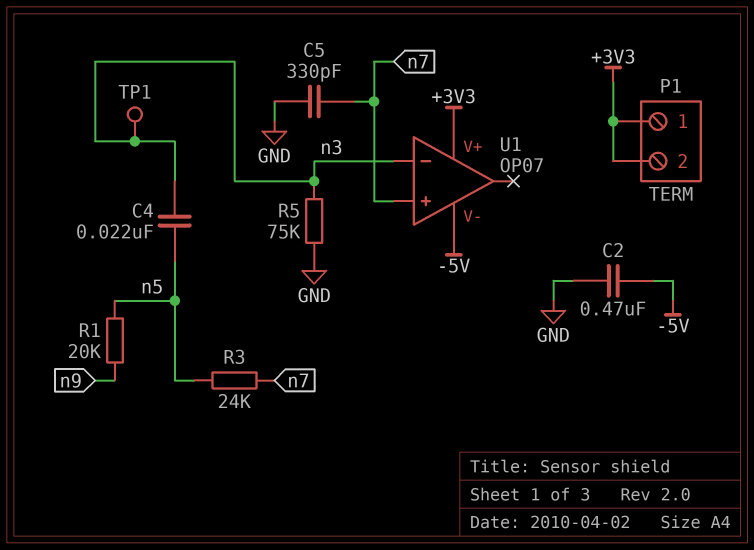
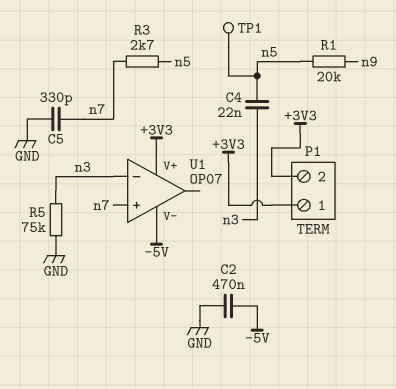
R3: 24k (n5, n7) -> 2.7k (n5, n7)
TP1: test point (n3) -> test point (n5)

